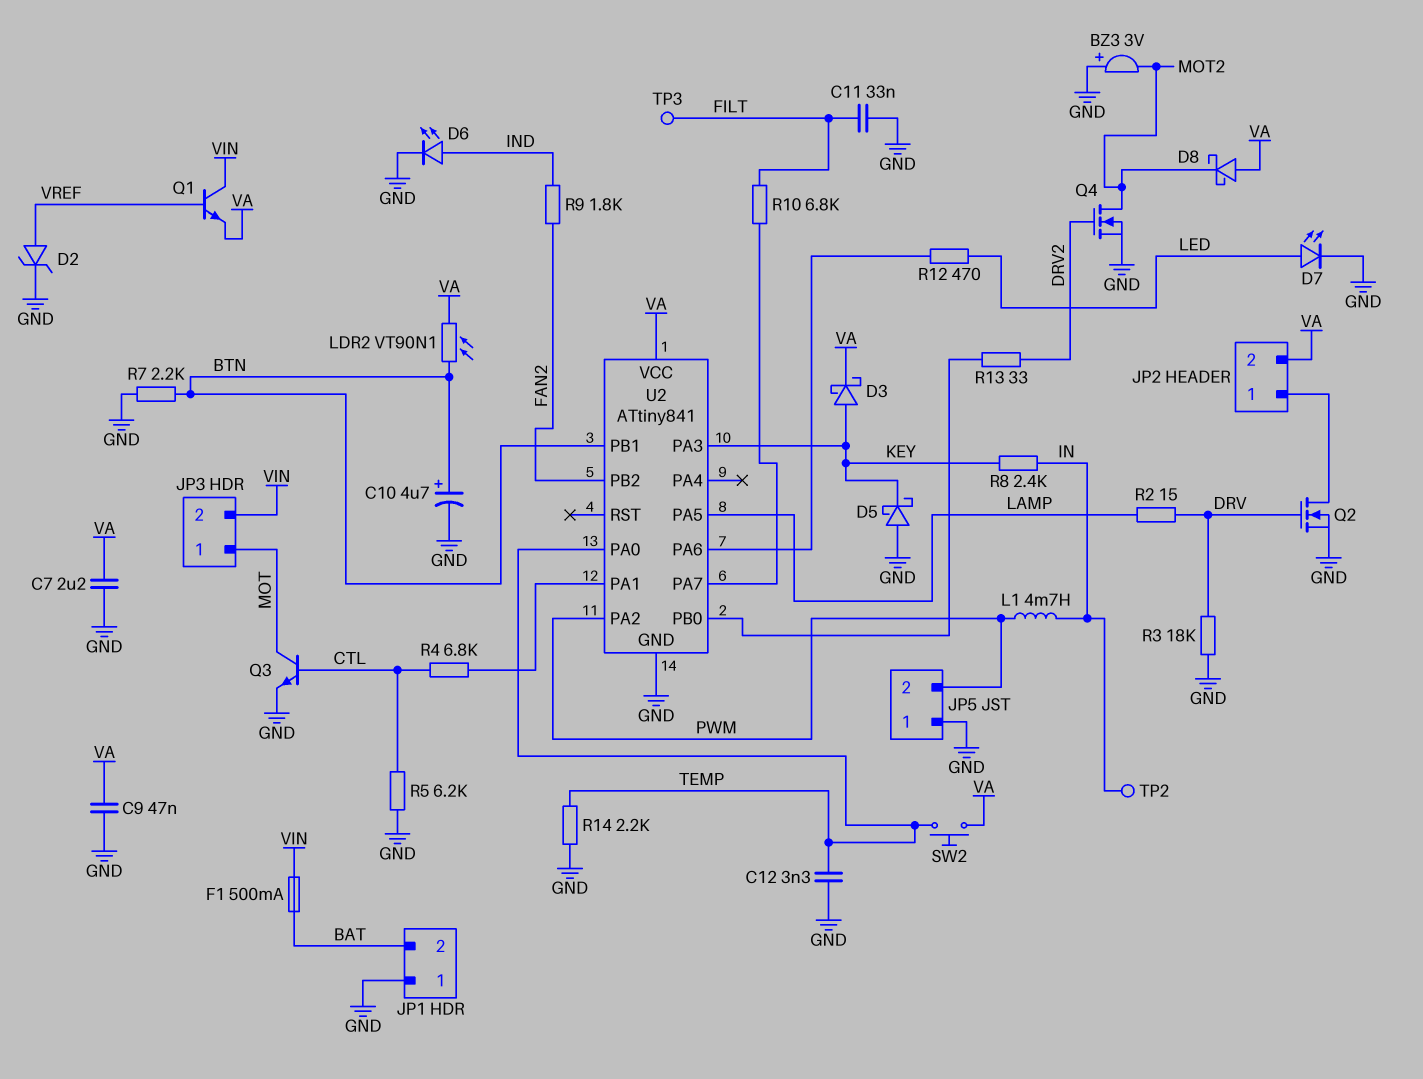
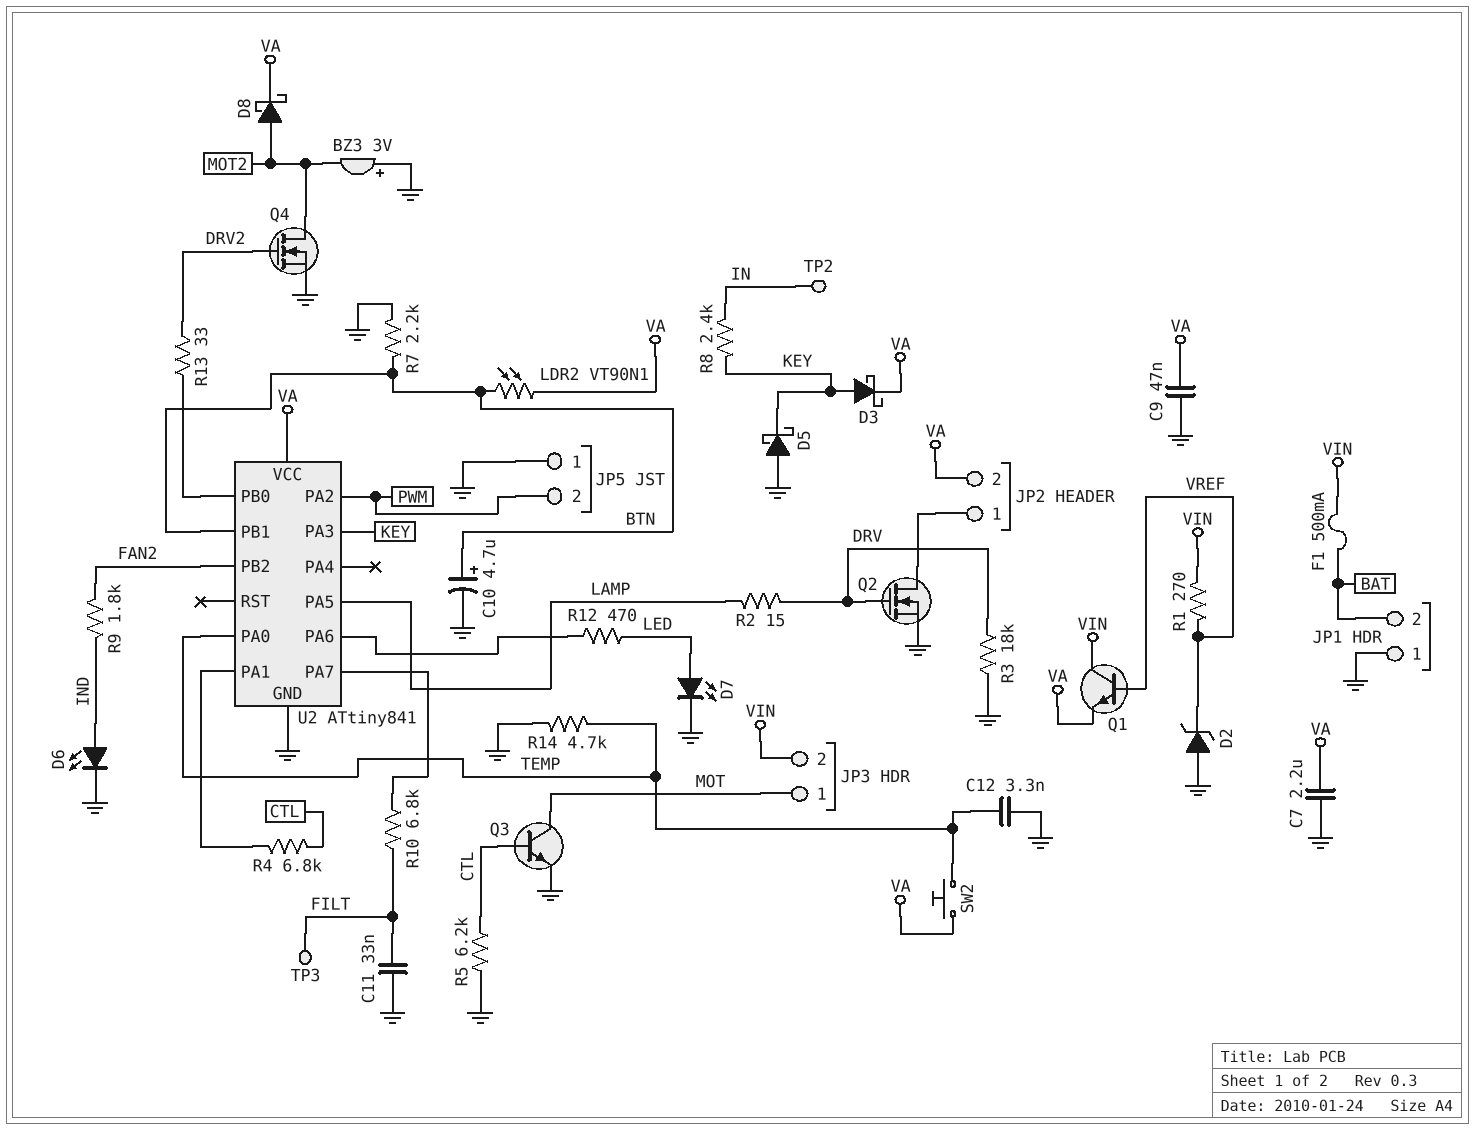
D2: zener (A VREF, K GND) -> zener (A GND, K VREF)
D8: schottky (A VA, K MOT2) -> schottky (A MOT2, K VA)
L1: 4.7mH (IN, PWM) -> none
R1: none -> 270 (VIN, VREF)
R14: 2.2k (GND, TEMP) -> 4.7k (GND, TEMP)

